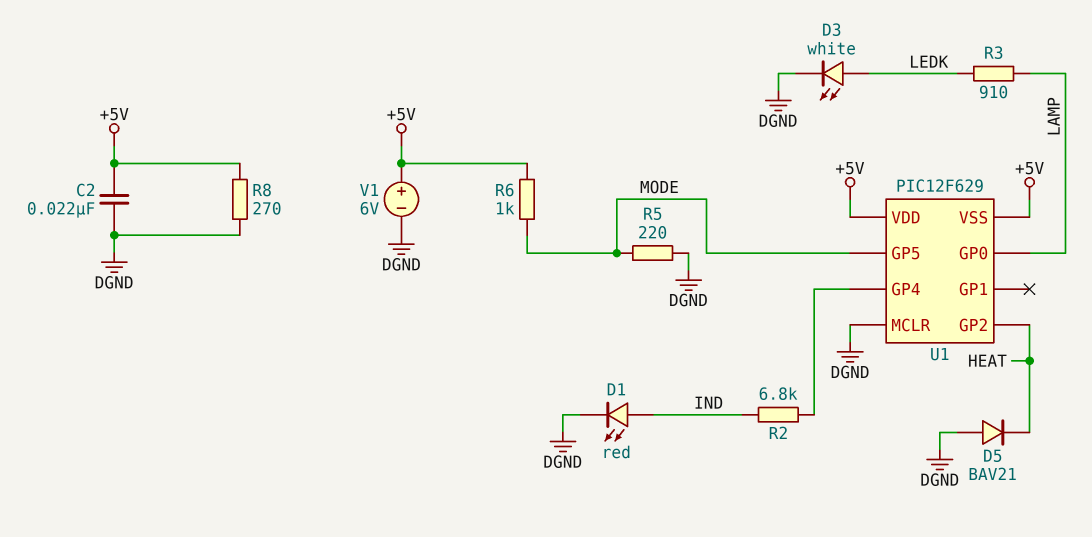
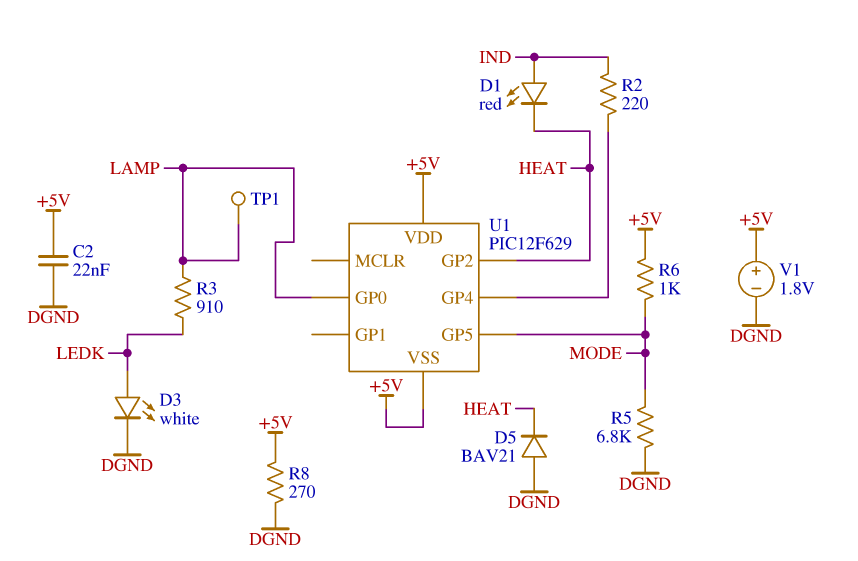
D1: LED red (A IND, K DGND) -> LED red (A IND, K HEAT)
R2: 6.8k (IND, U1/GP4) -> 220 (IND, U1/GP4)
R5: 220 (DGND, MODE) -> 6.8k (DGND, MODE)
TP1: none -> test point (LAMP)
U1 pin MCLR: DGND -> none
V1: 6V (plus +5V, minus DGND) -> 1.8V (plus +5V, minus DGND)

